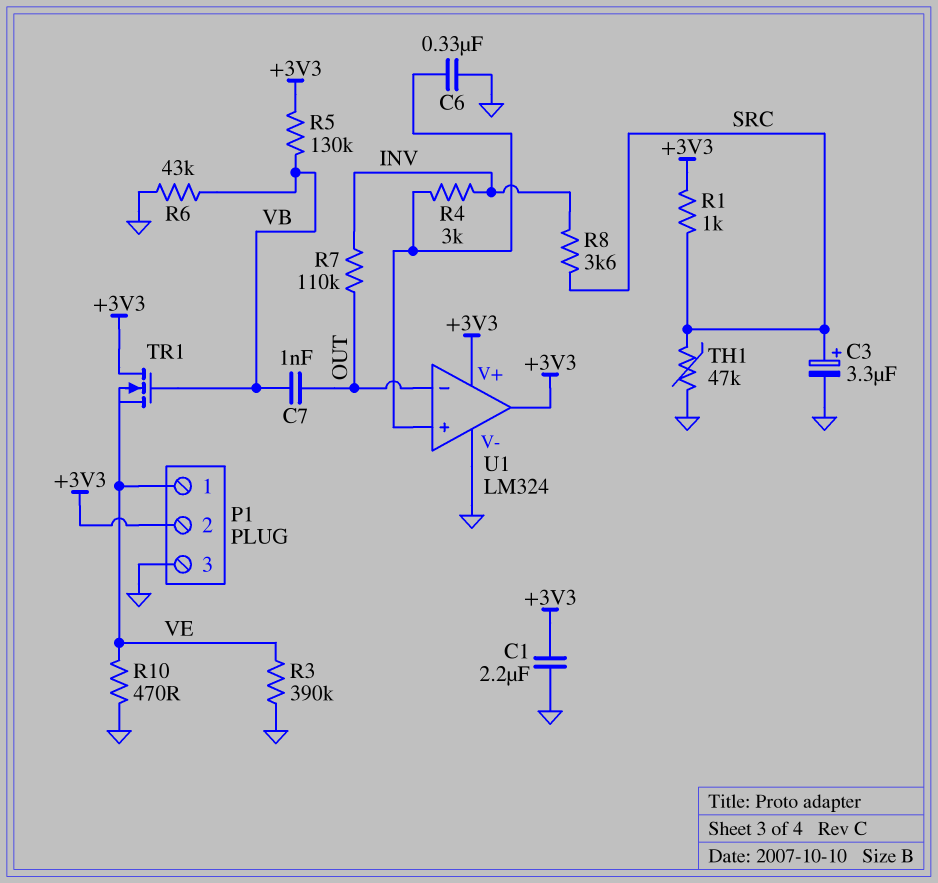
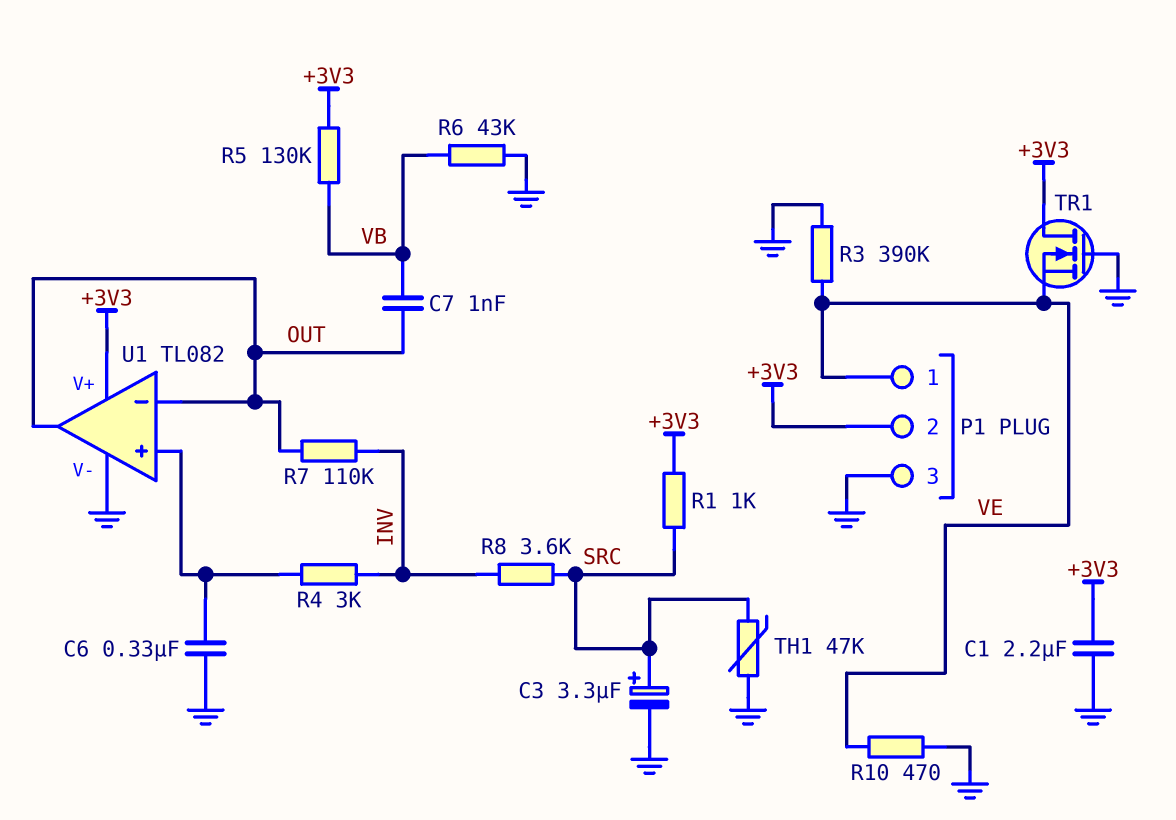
TR1: NMOS (G VB, D +3V3, S VE) -> NMOS (G GND, D +3V3, S VE)
U1: LM324 -> TL082
U1 pin out: +3V3 -> OUT

